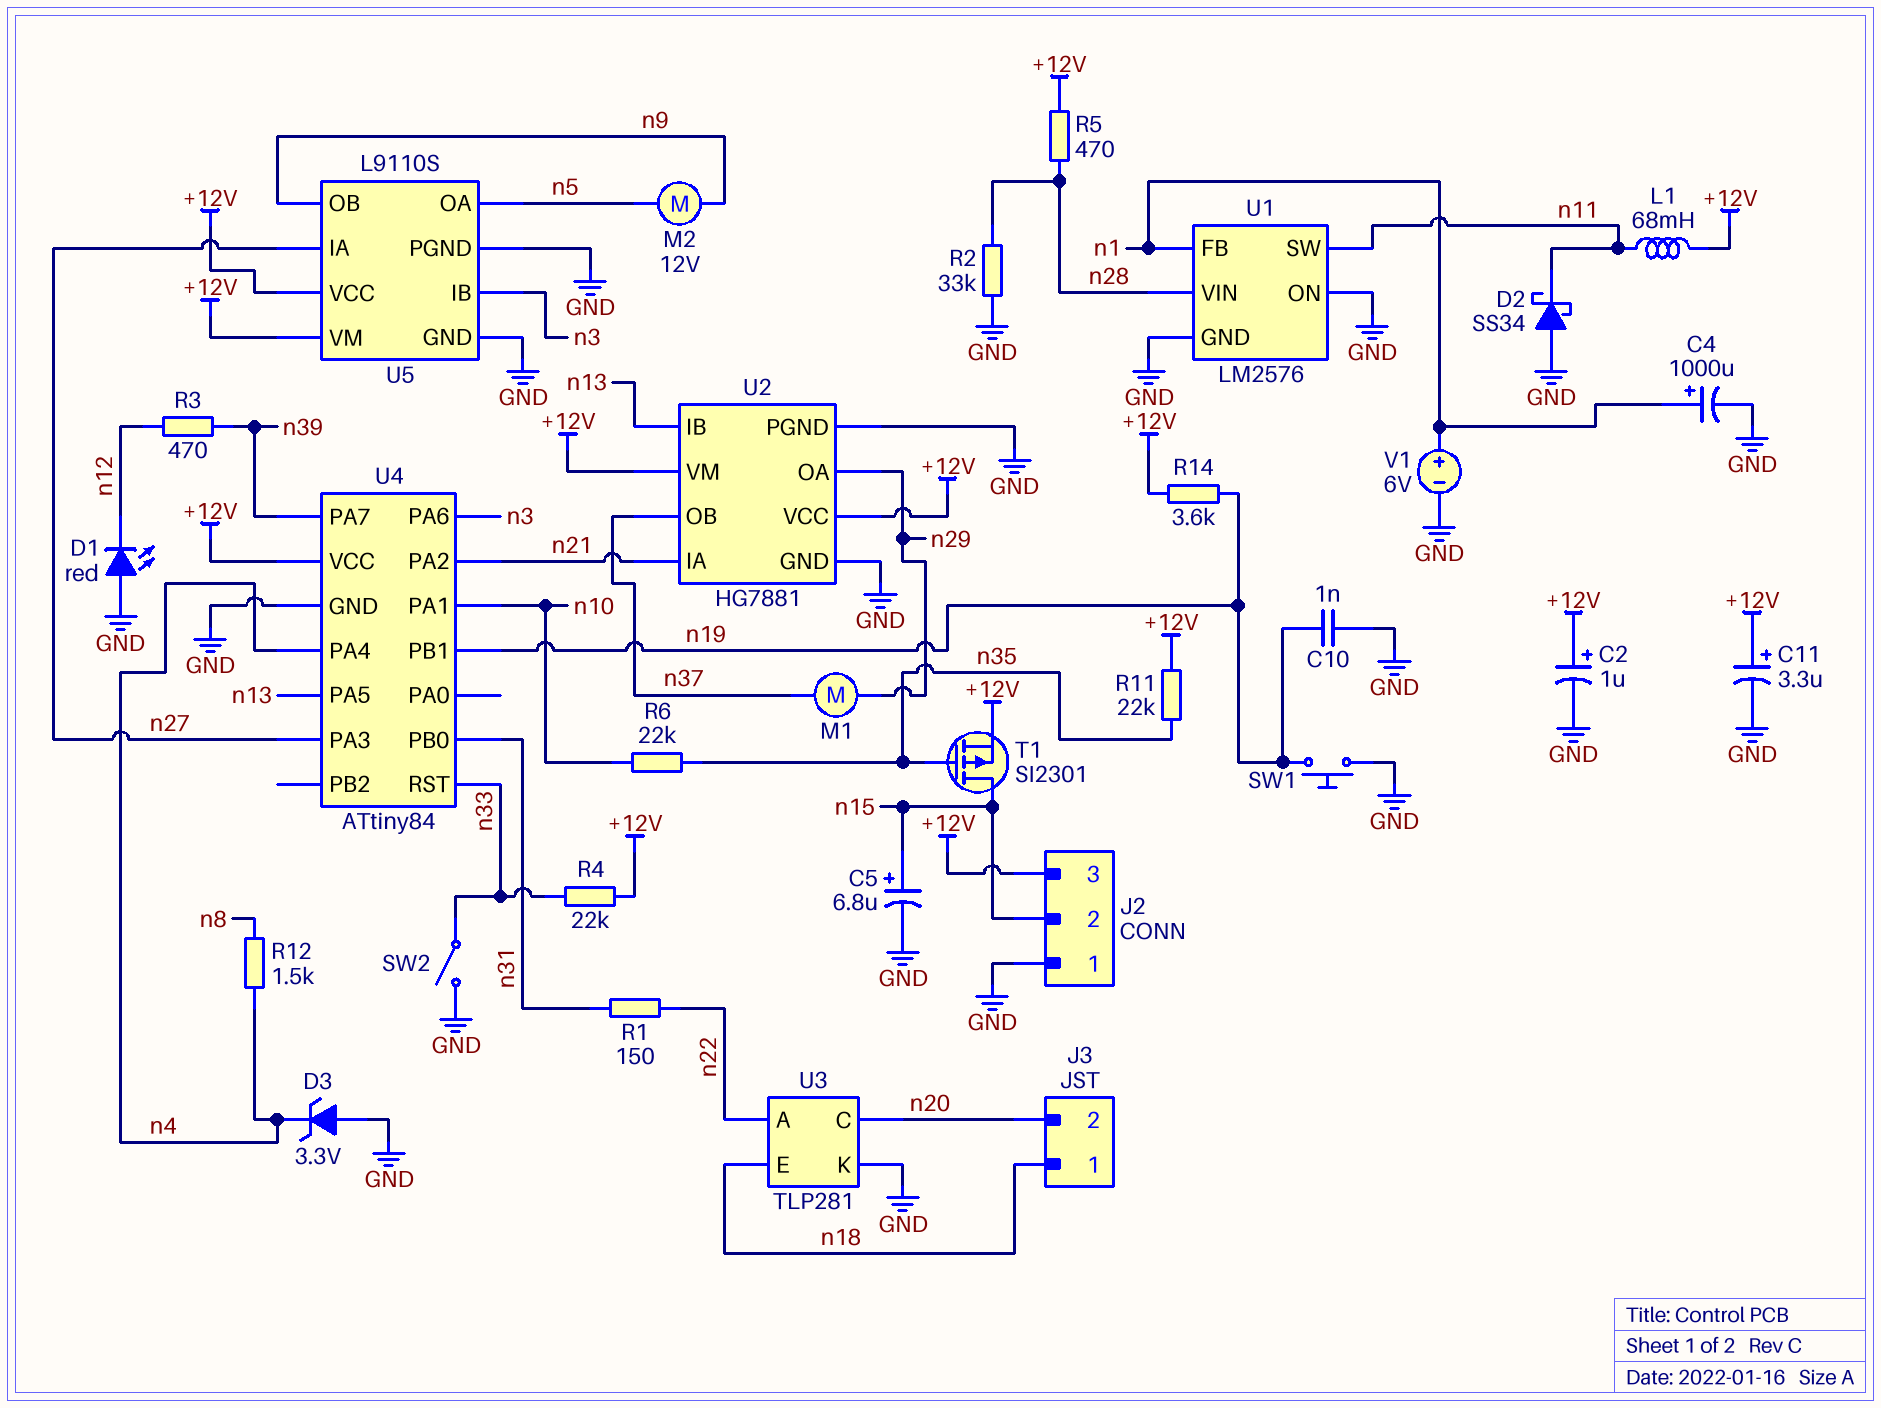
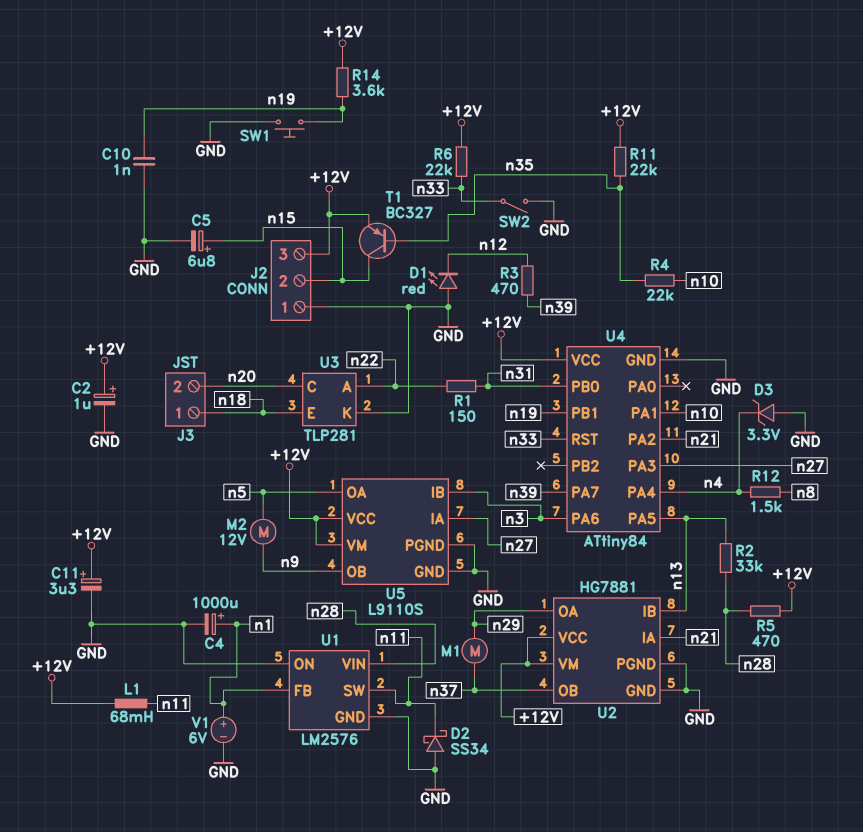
R2: 33k (GND, n28) -> 33k (n13, n28)
R4: 22k (+12V, n33) -> 22k (n10, n35)
R6: 22k (n10, n35) -> 22k (+12V, n33)
T1: PMOS SI2301 (G n35, D n15, S +12V) -> PNP BC327 (B n35, C n15, E +12V)

